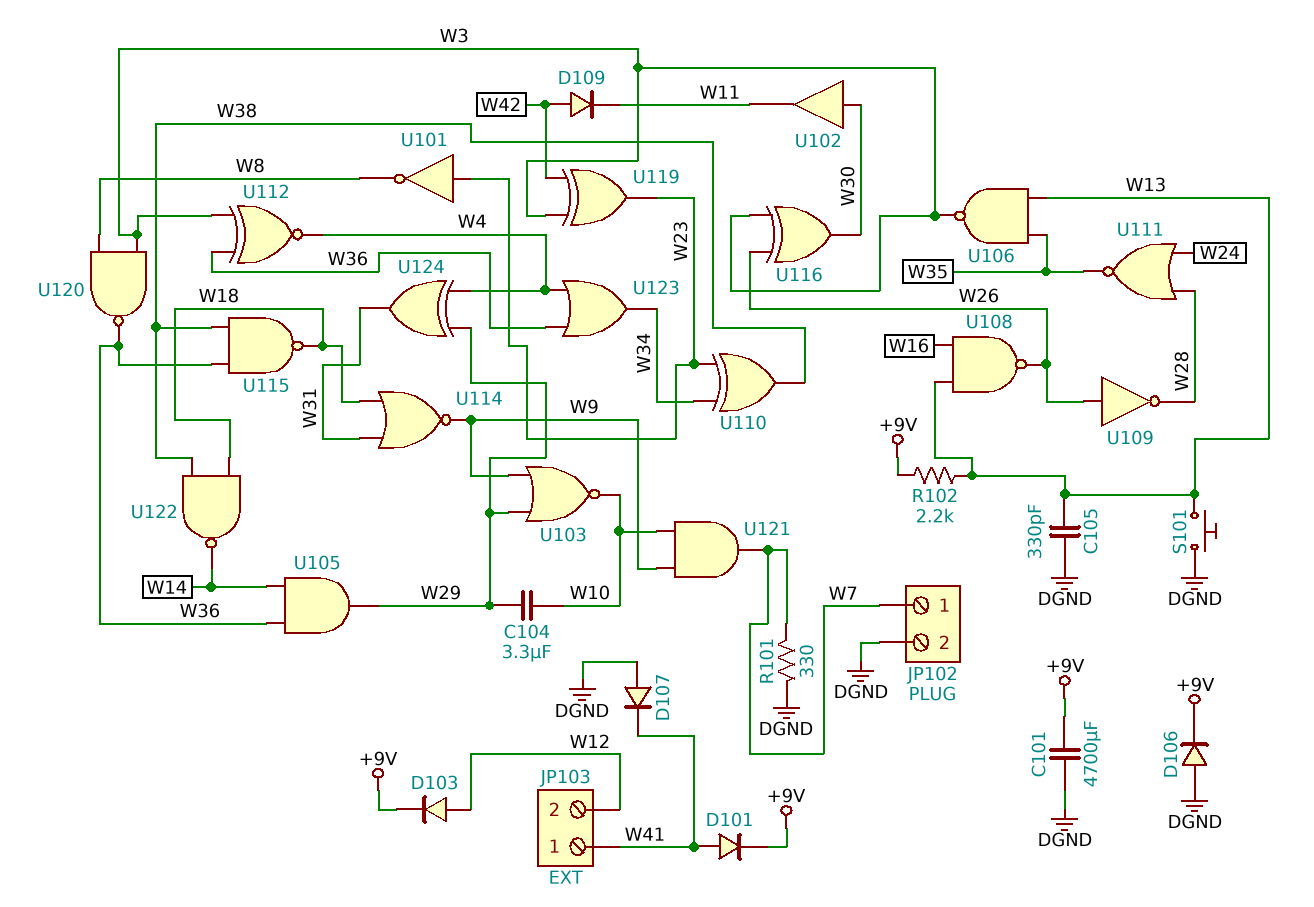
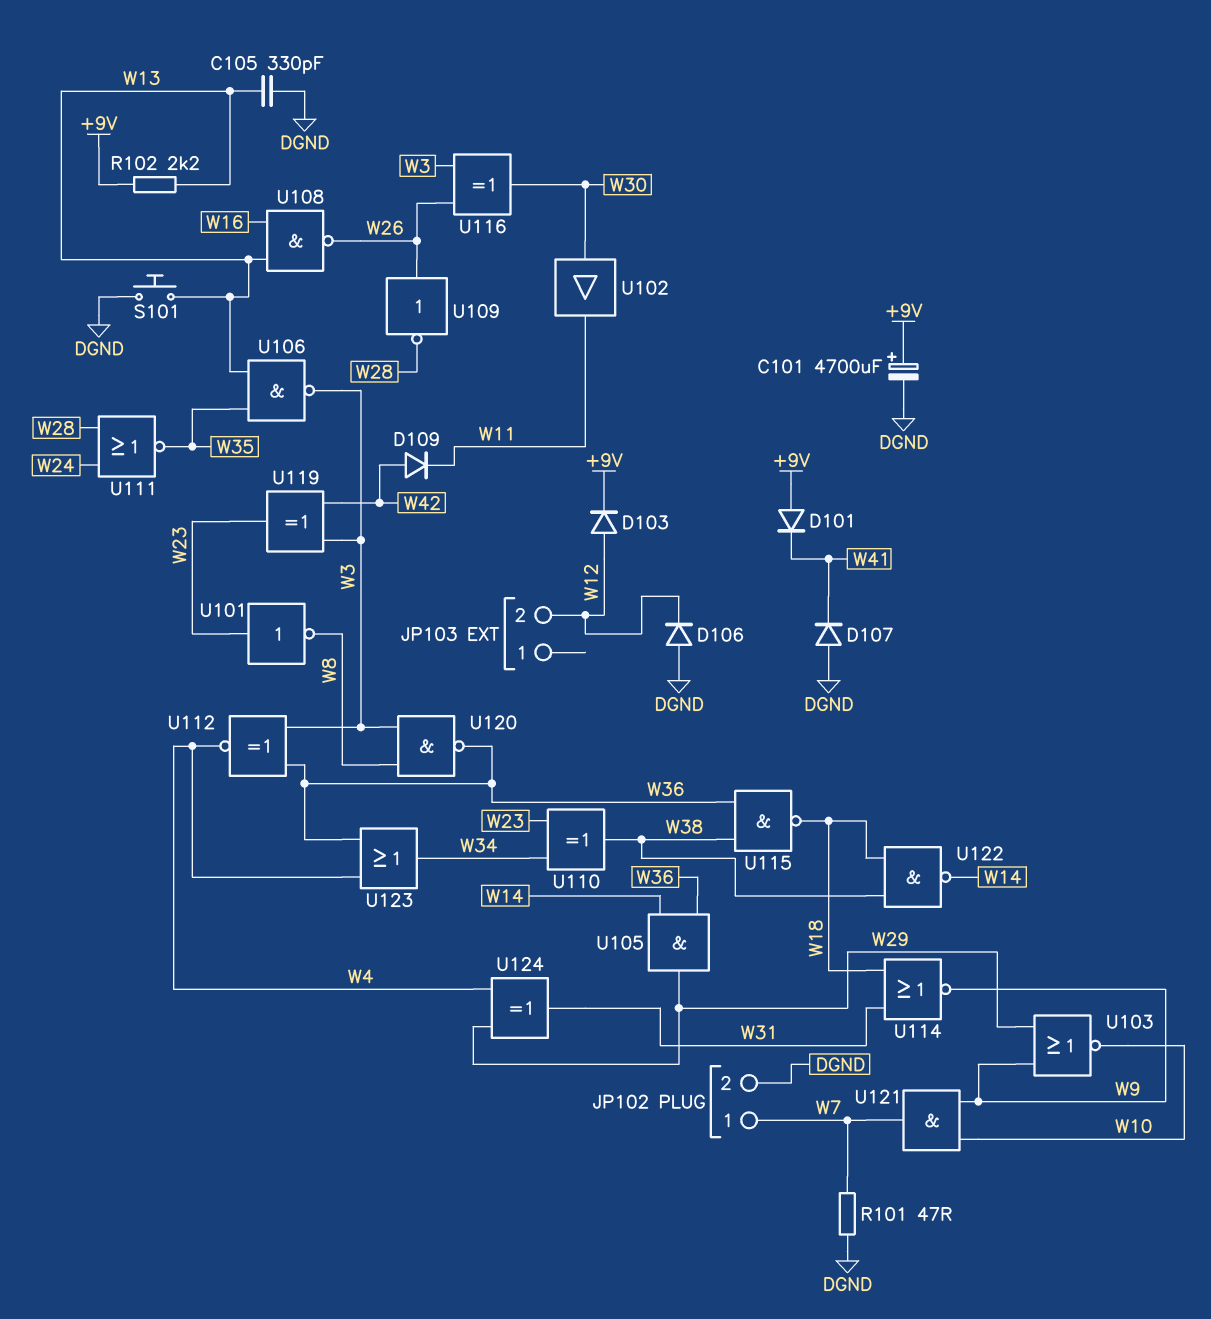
C101: 4700uF (+9V, DGND) -> 4700uF (plus +9V, minus DGND)
C104: 3.3uF (W10, W29) -> none
D101: diode (A W41, K +9V) -> diode (A +9V, K W41)
D106: diode (A DGND, K +9V) -> diode (A DGND, K W12)
JP103 pin 1: W41 -> none
R101: 330 (DGND, W7) -> 47 (DGND, W7)

